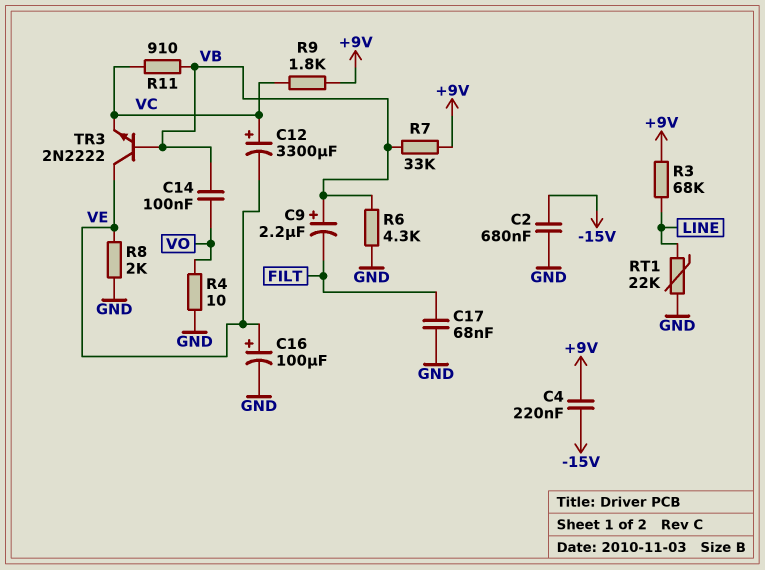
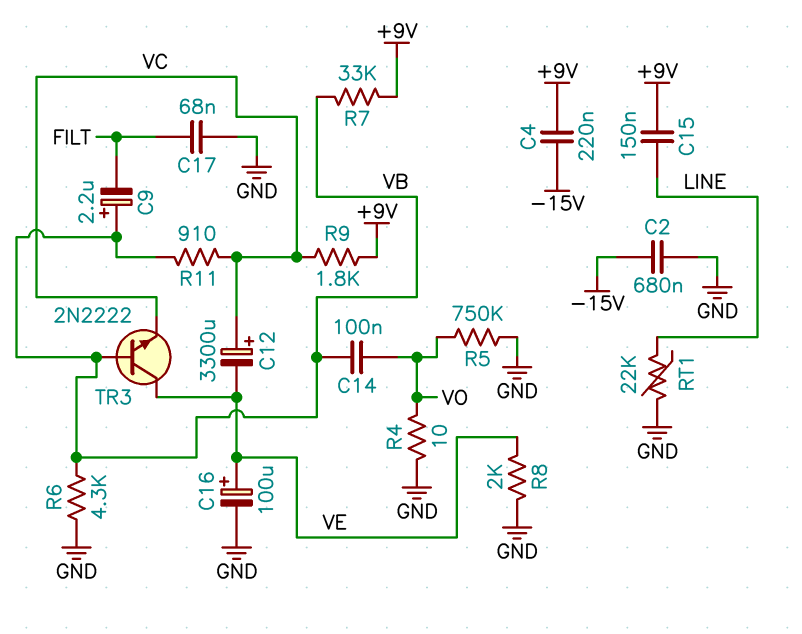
C15: none -> 150nF (+9V, LINE)
R3: 68k (+9V, LINE) -> none
R5: none -> 750k (GND, VO)

